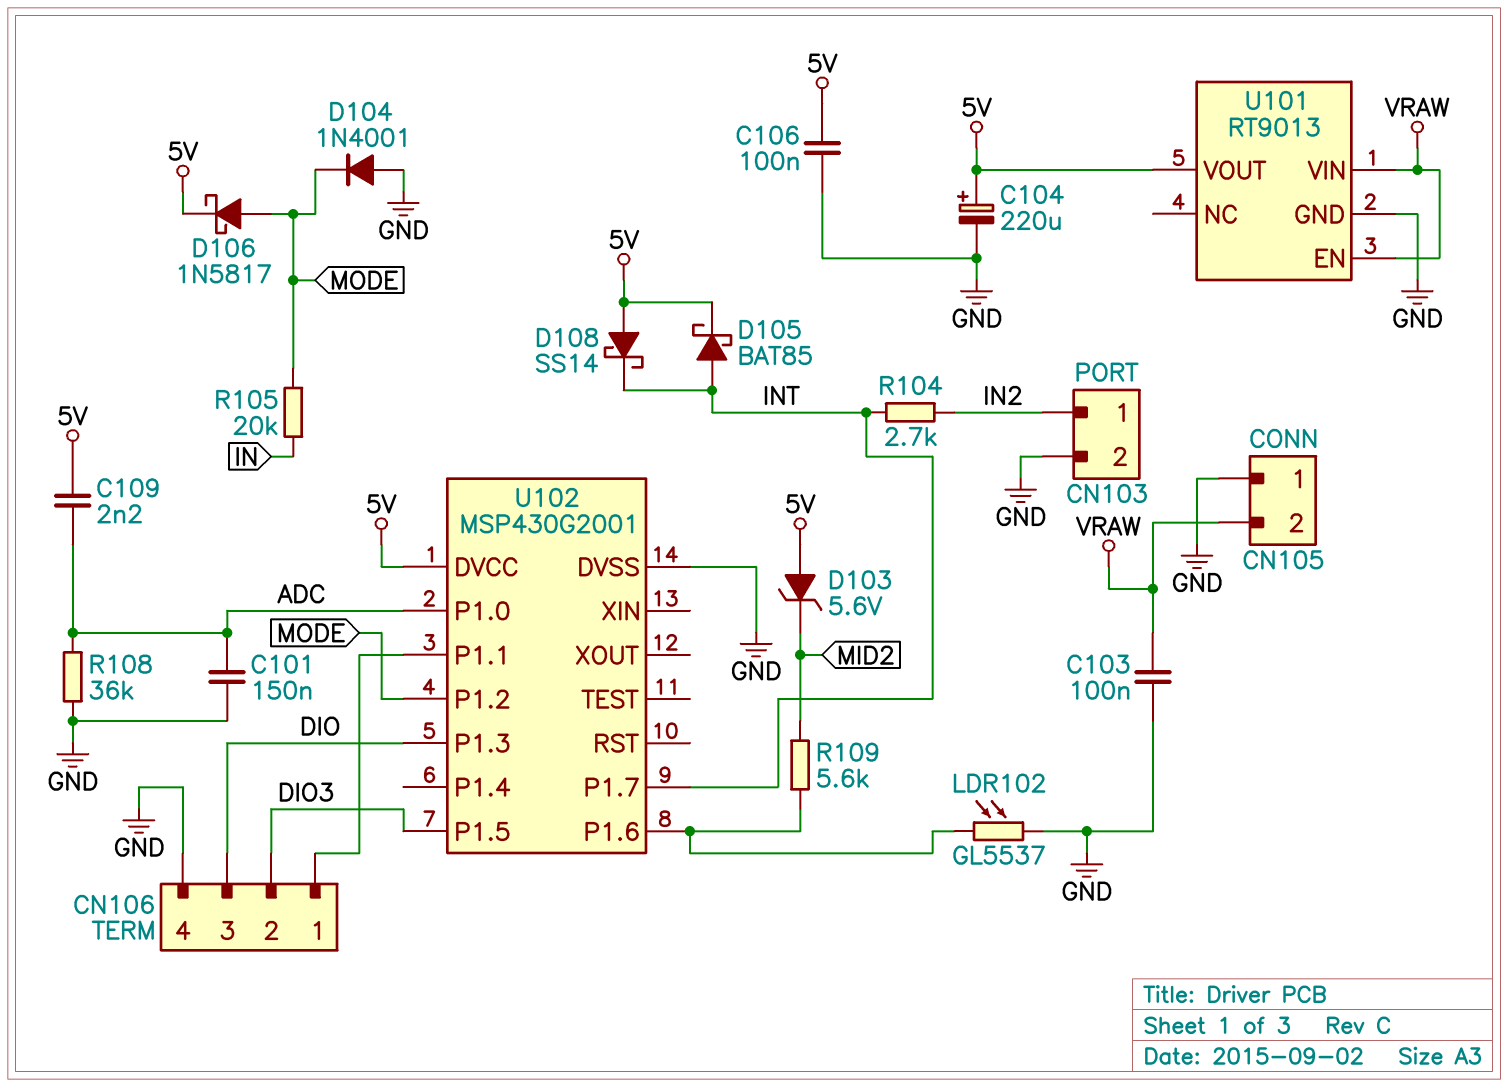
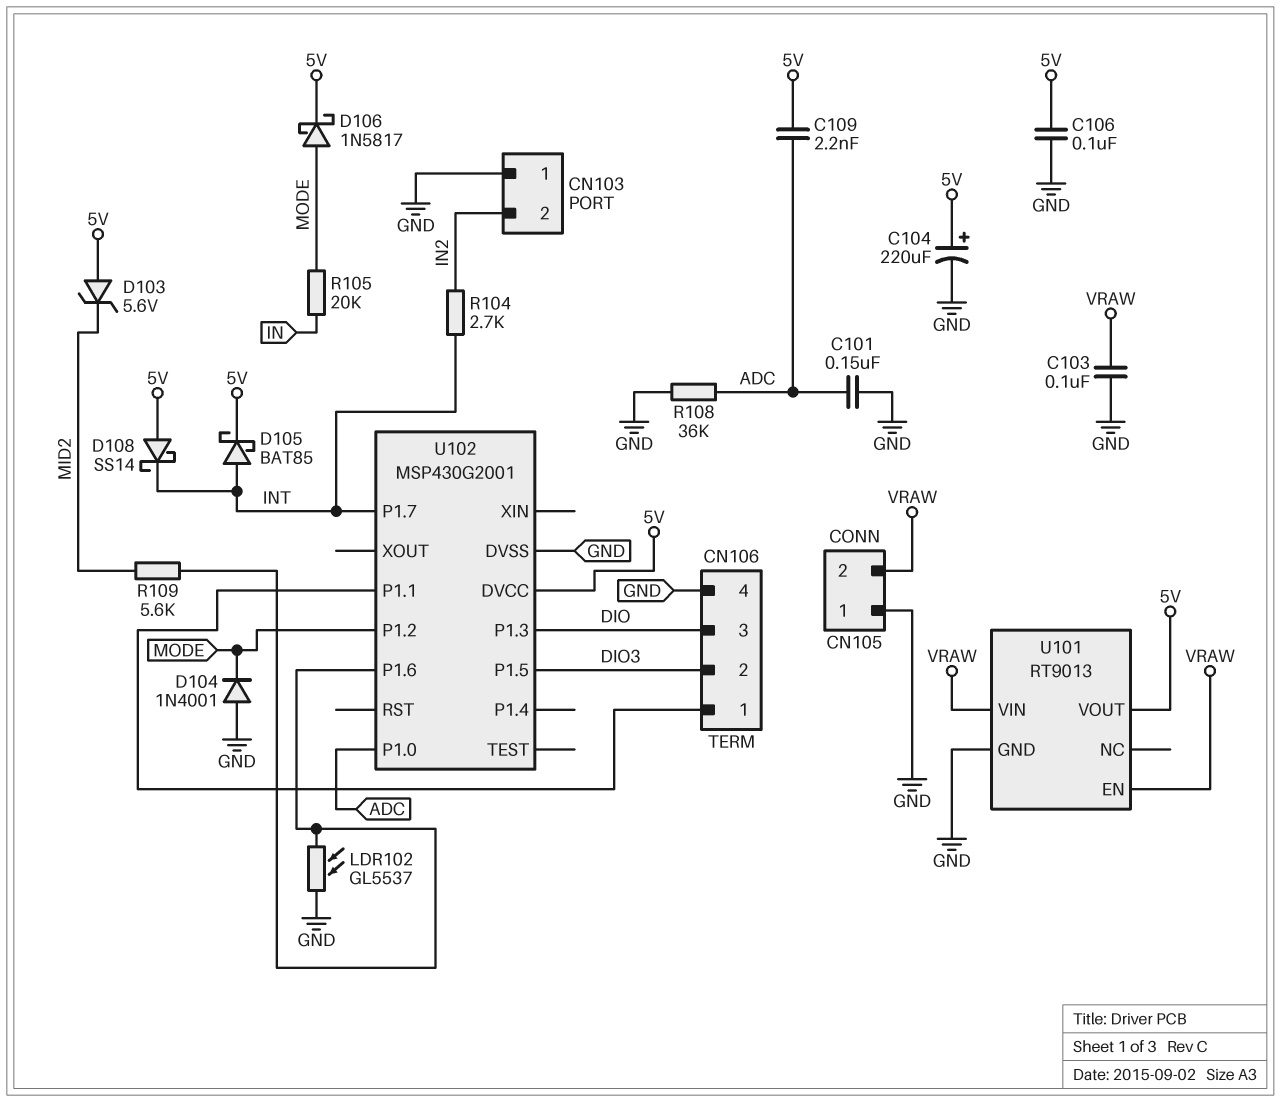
CN103 pin 1: IN2 -> GND
CN103 pin 2: GND -> IN2

